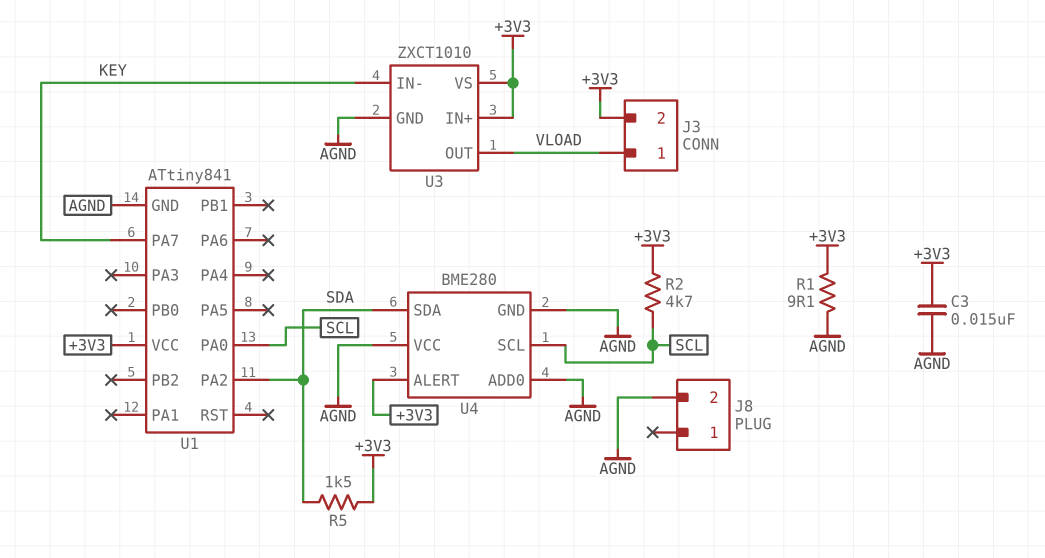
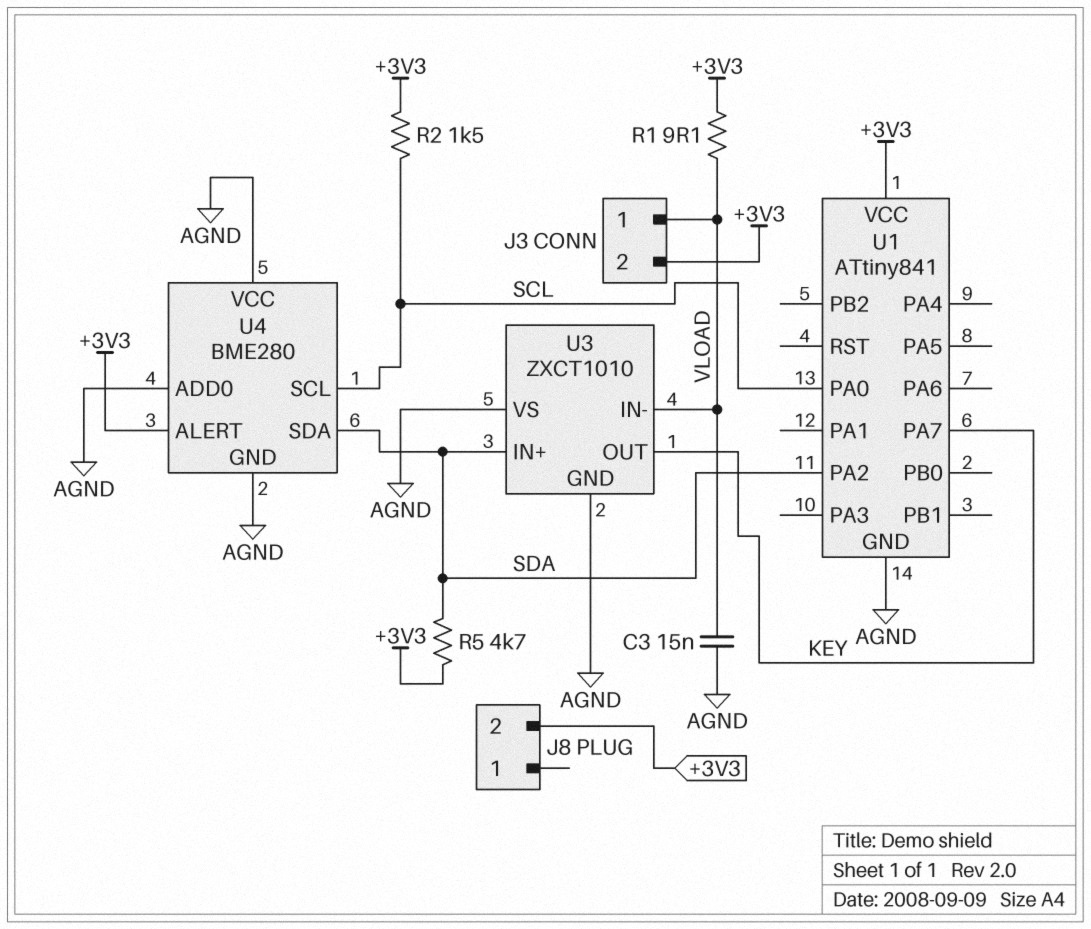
C3: 15nF (+3V3, AGND) -> 15nF (AGND, VLOAD)
J8 pin 2: AGND -> +3V3
R1: 9.1 (+3V3, AGND) -> 9.1 (+3V3, VLOAD)
R2: 4.7k (+3V3, SCL) -> 1.5k (+3V3, SCL)
R5: 1.5k (+3V3, SDA) -> 4.7k (+3V3, SDA)
U3 pin IN+: +3V3 -> SDA
U3 pin IN-: KEY -> VLOAD
U3 pin OUT: VLOAD -> KEY
U3 pin VS: +3V3 -> AGND

